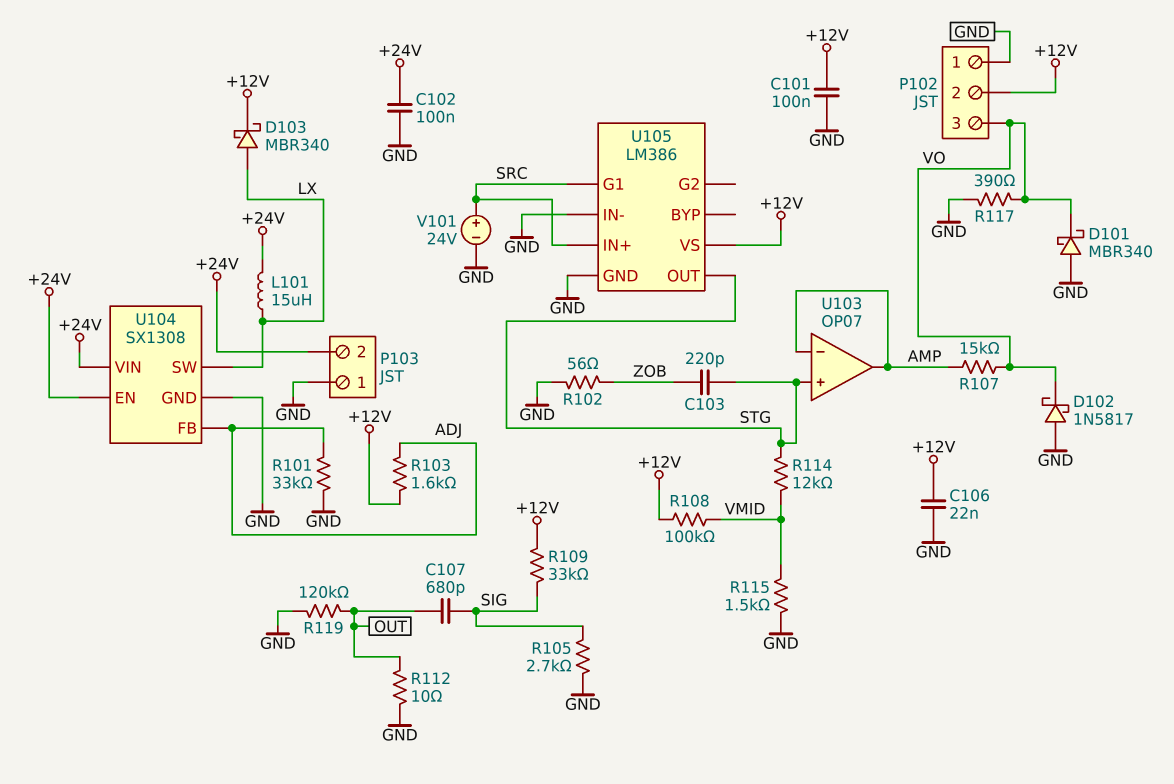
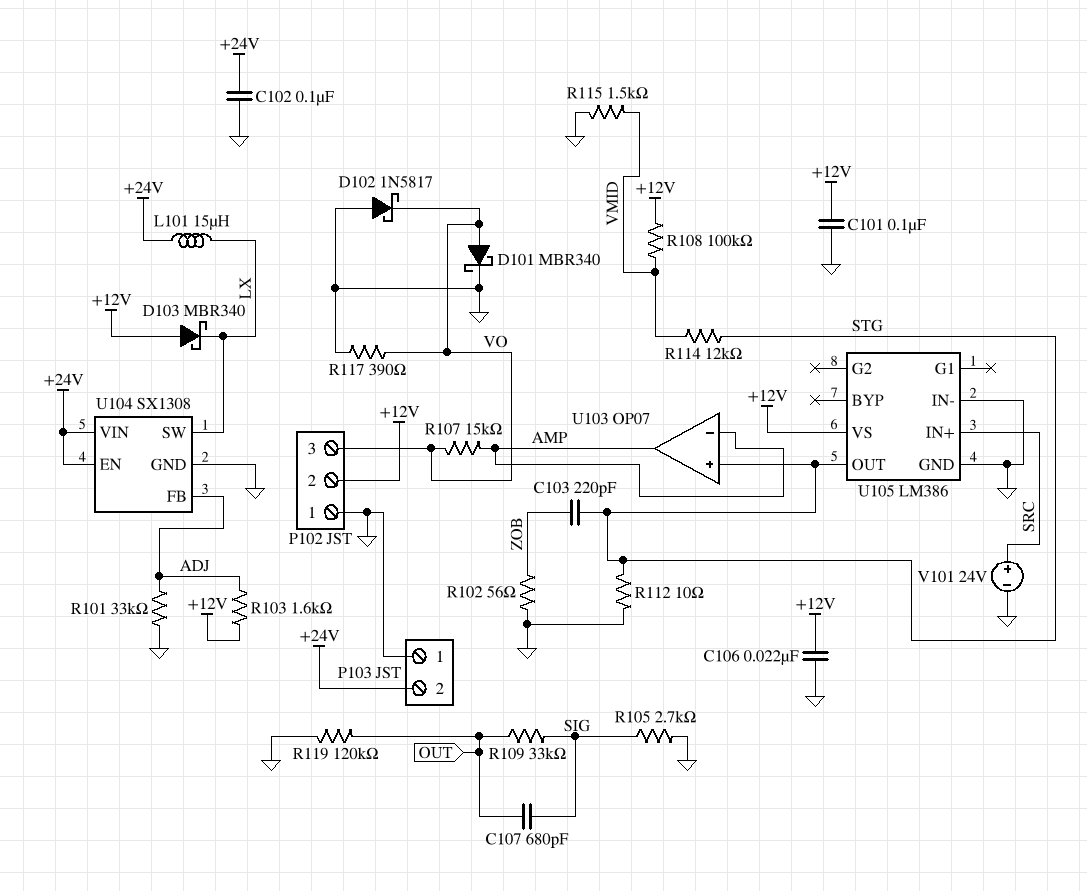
D101: schottky MBR340 (A GND, K VO) -> schottky MBR340 (A VO, K GND)
D103: schottky MBR340 (A LX, K +12V) -> schottky MBR340 (A +12V, K LX)
R109: 33k (+12V, SIG) -> 33k (OUT, SIG)
R112: 10 (GND, OUT) -> 10 (GND, STG)
U105 pin G1: SRC -> none

